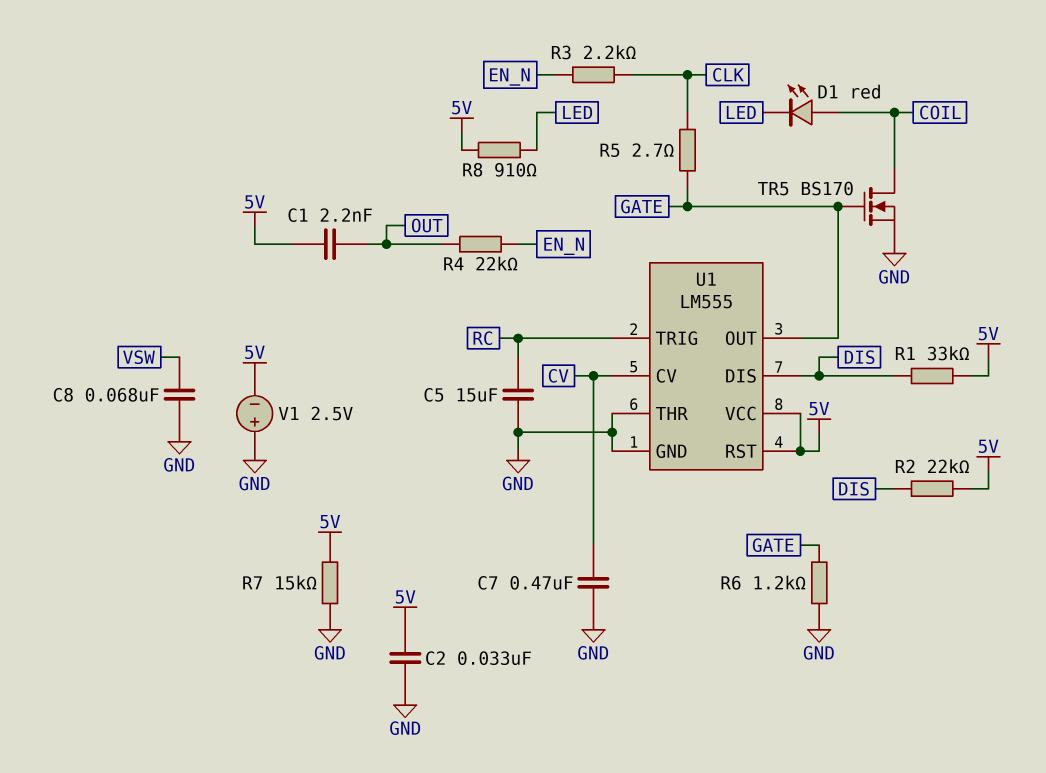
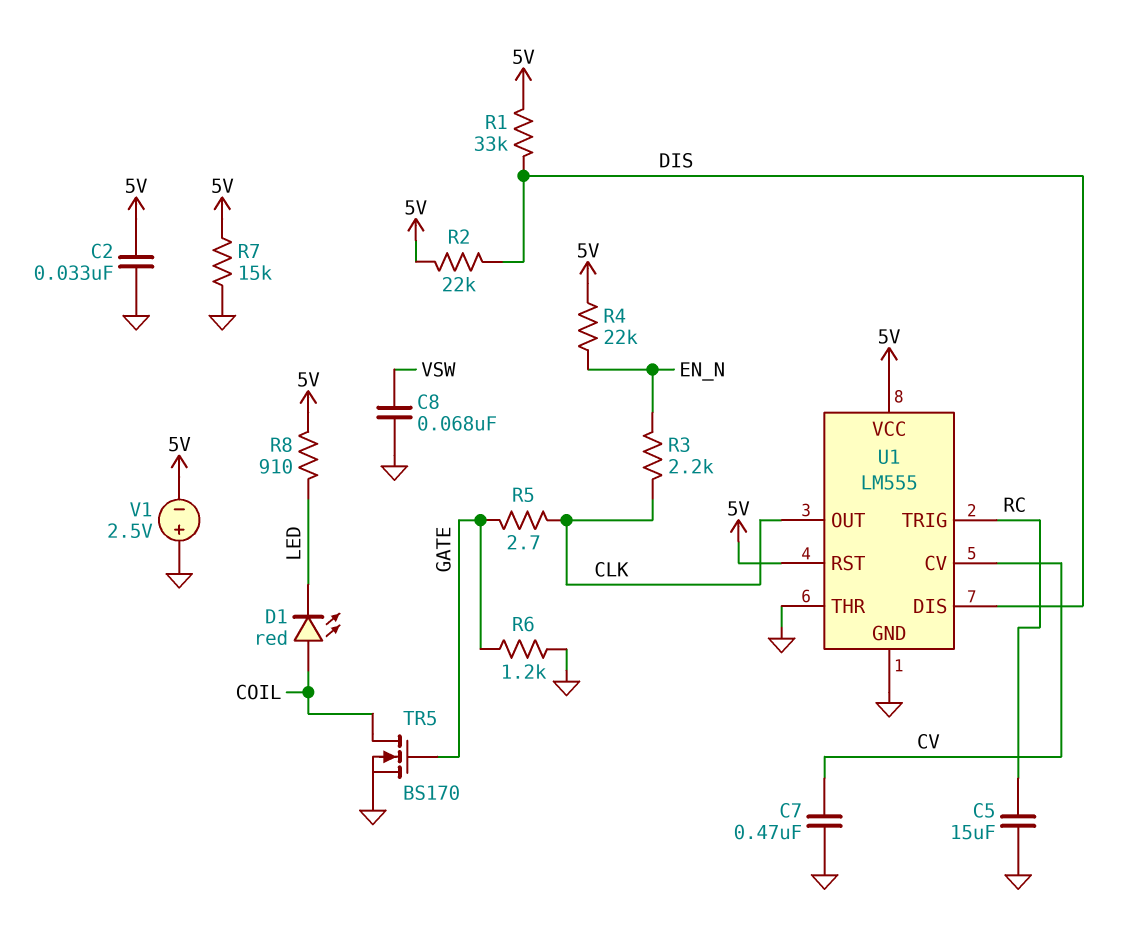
C1: 2.2nF (5V, OUT) -> none
R4: 22k (EN_N, OUT) -> 22k (5V, EN_N)
U1 pin OUT: GATE -> CLK

